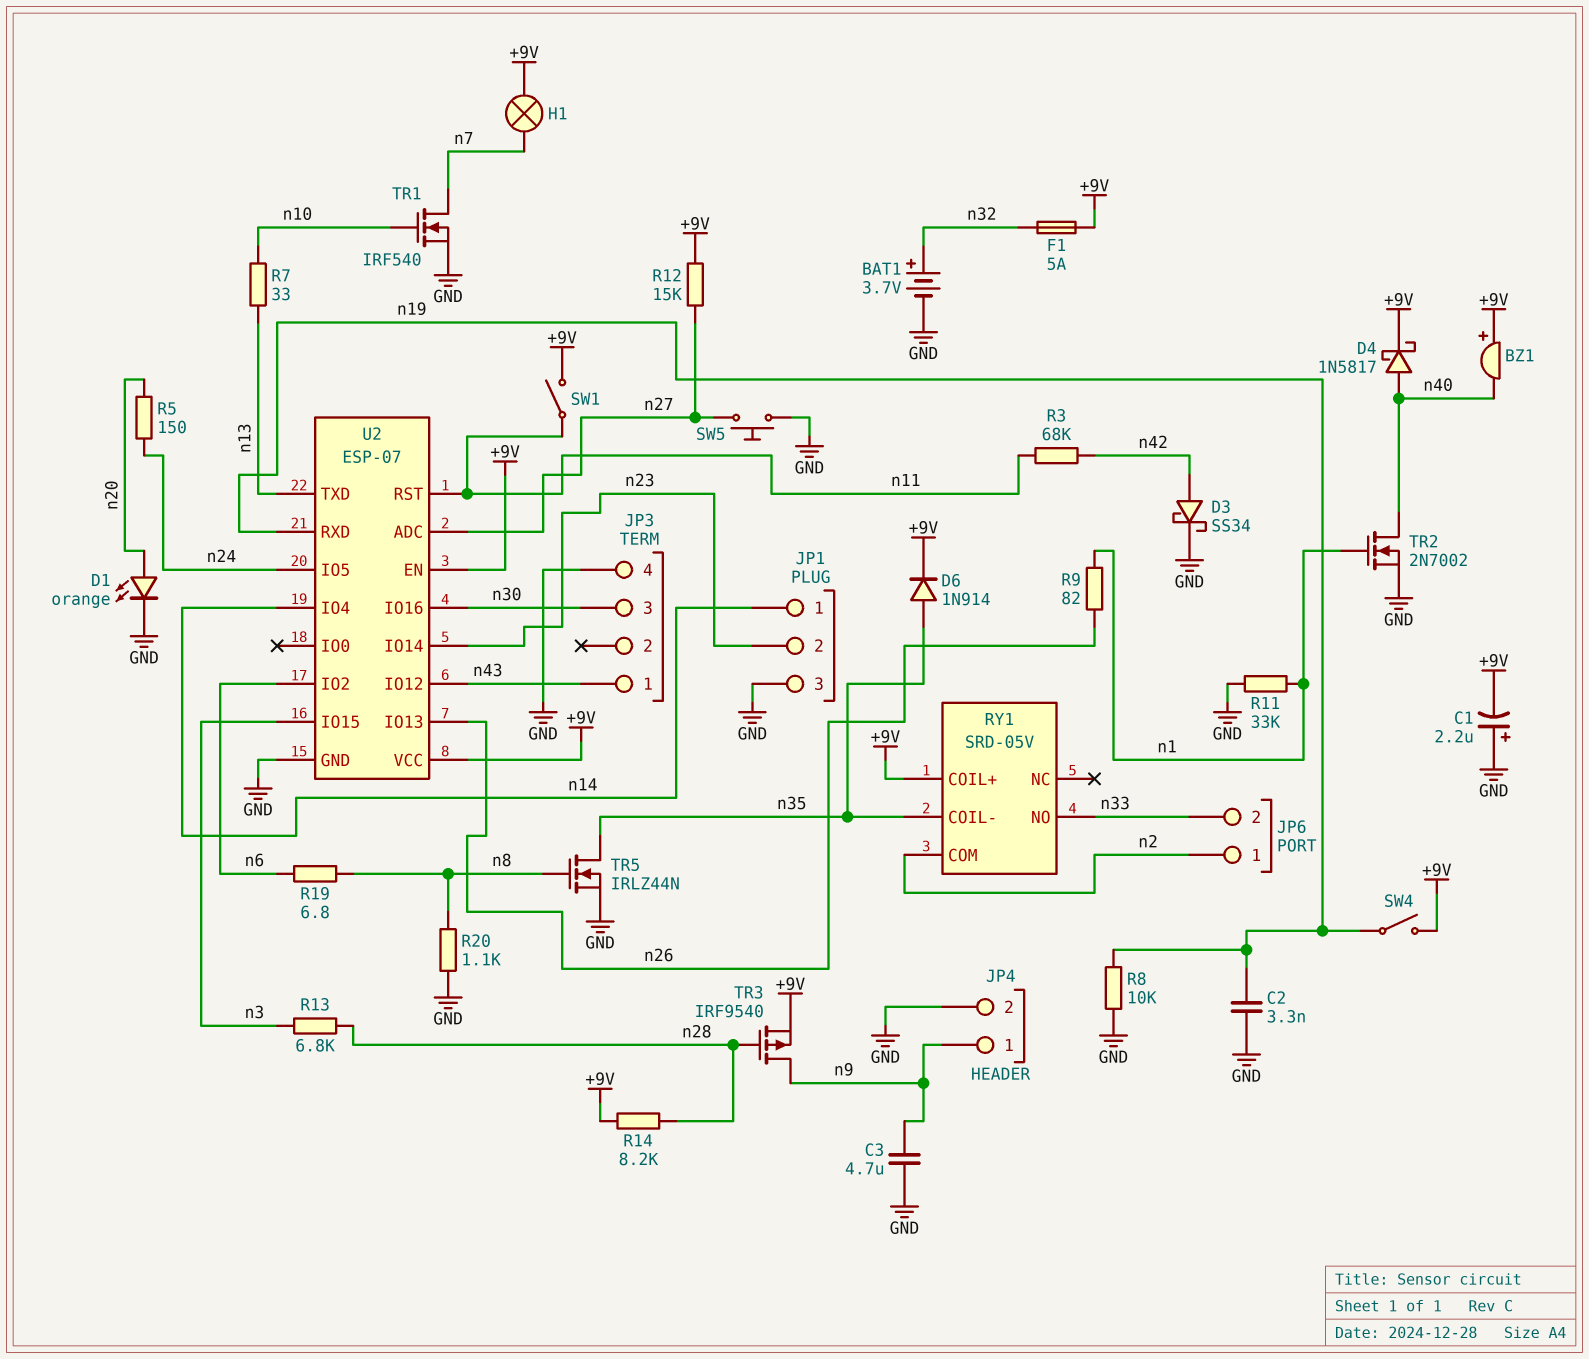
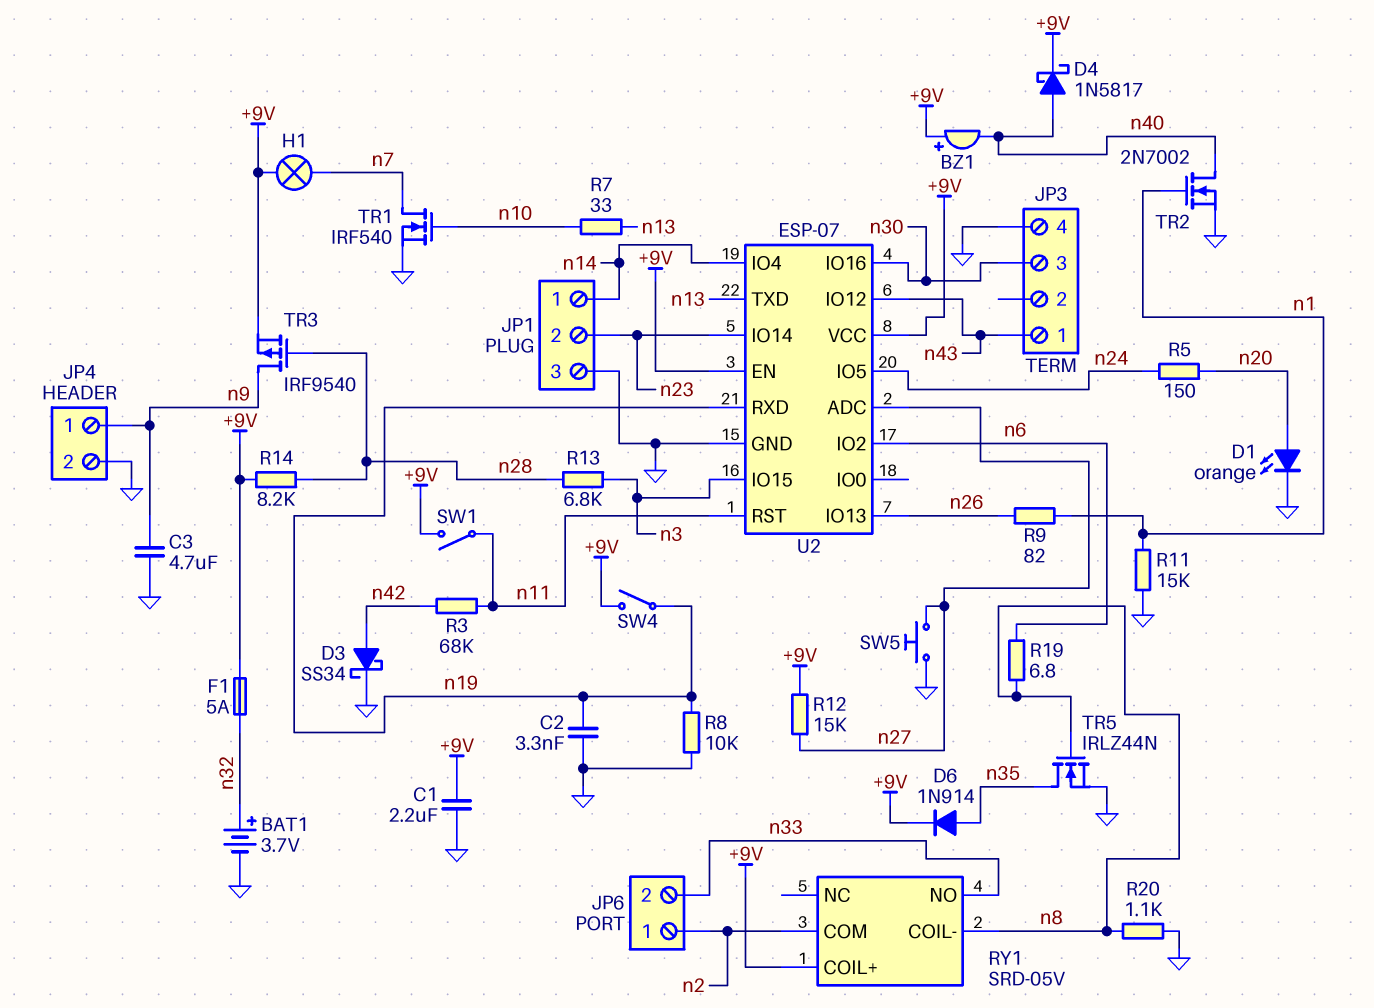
C1: 2.2uF (plus GND, minus +9V) -> 2.2uF (+9V, GND)
R11: 33k (GND, n1) -> 15k (GND, n1)
RY1 pin COIL-: n35 -> n8

